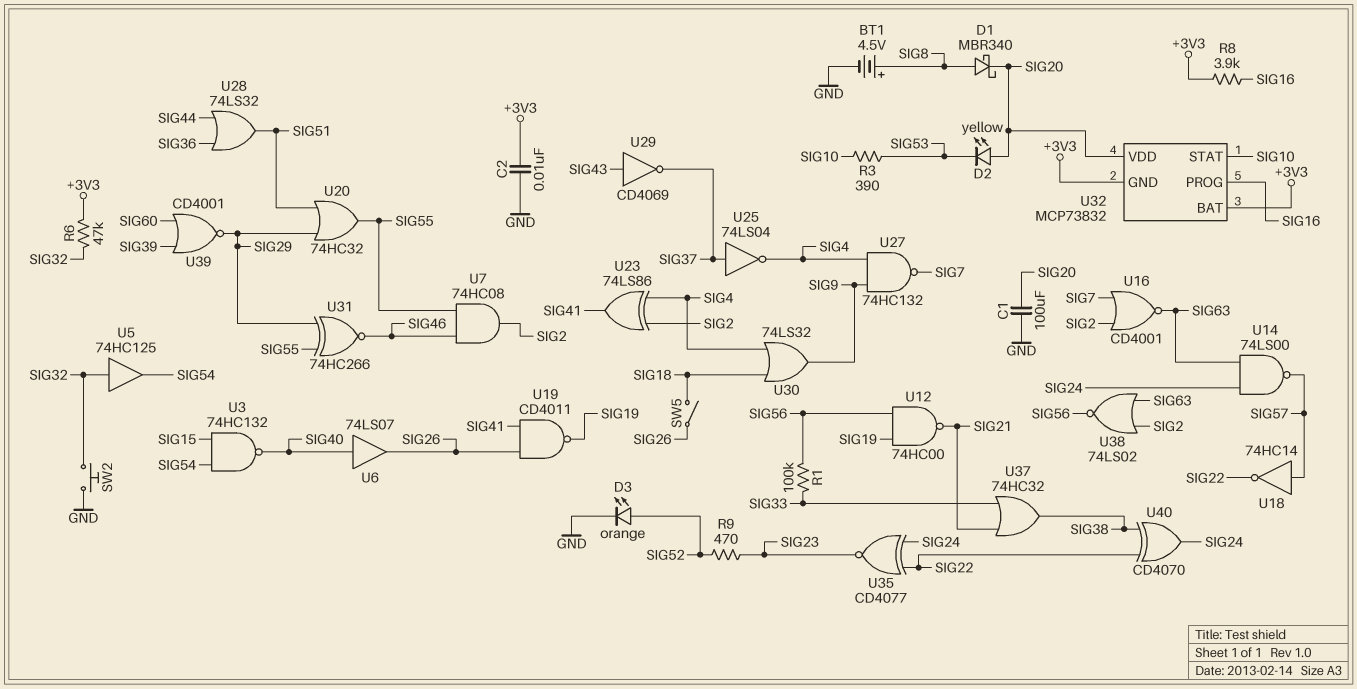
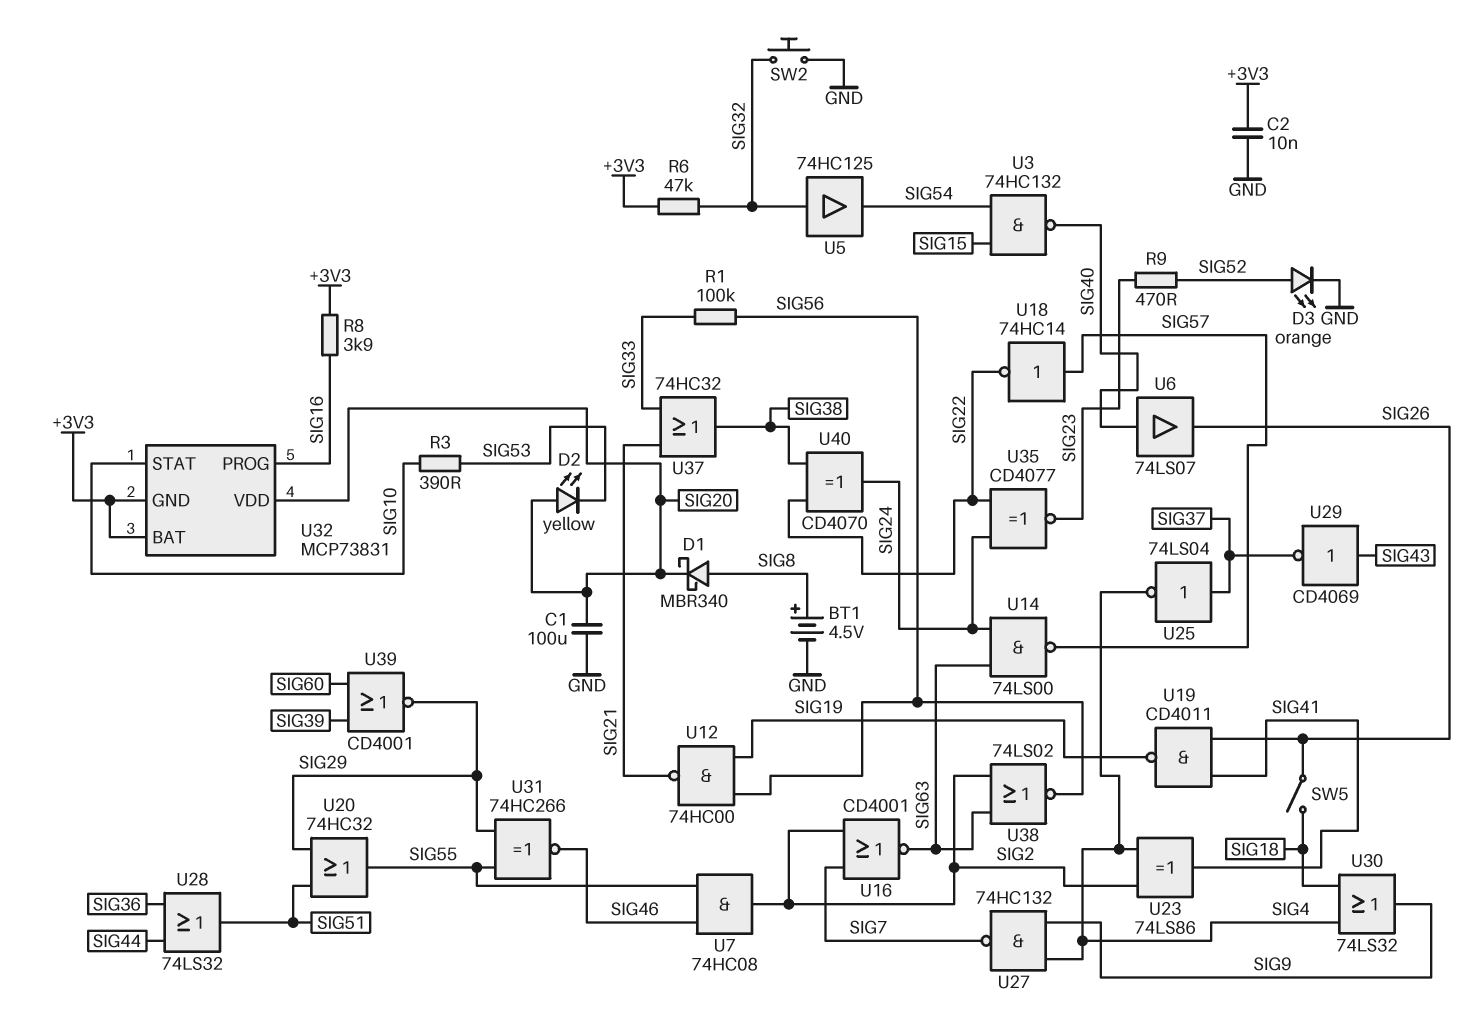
U32: MCP73832 -> MCP73831

